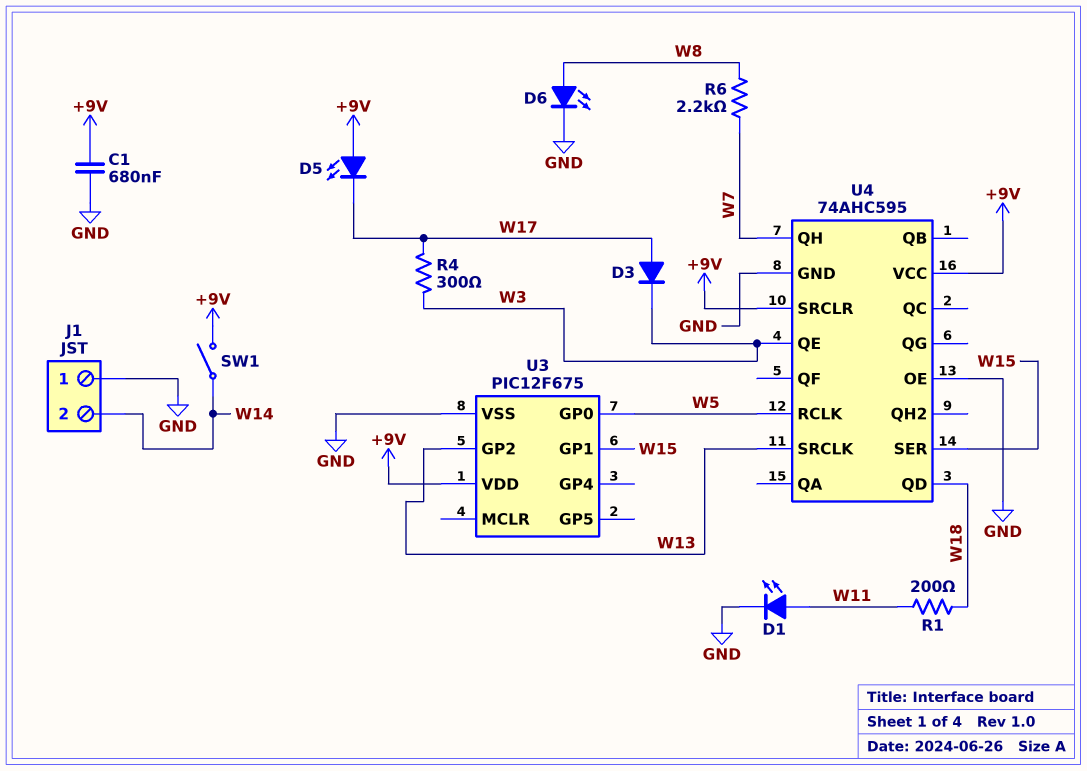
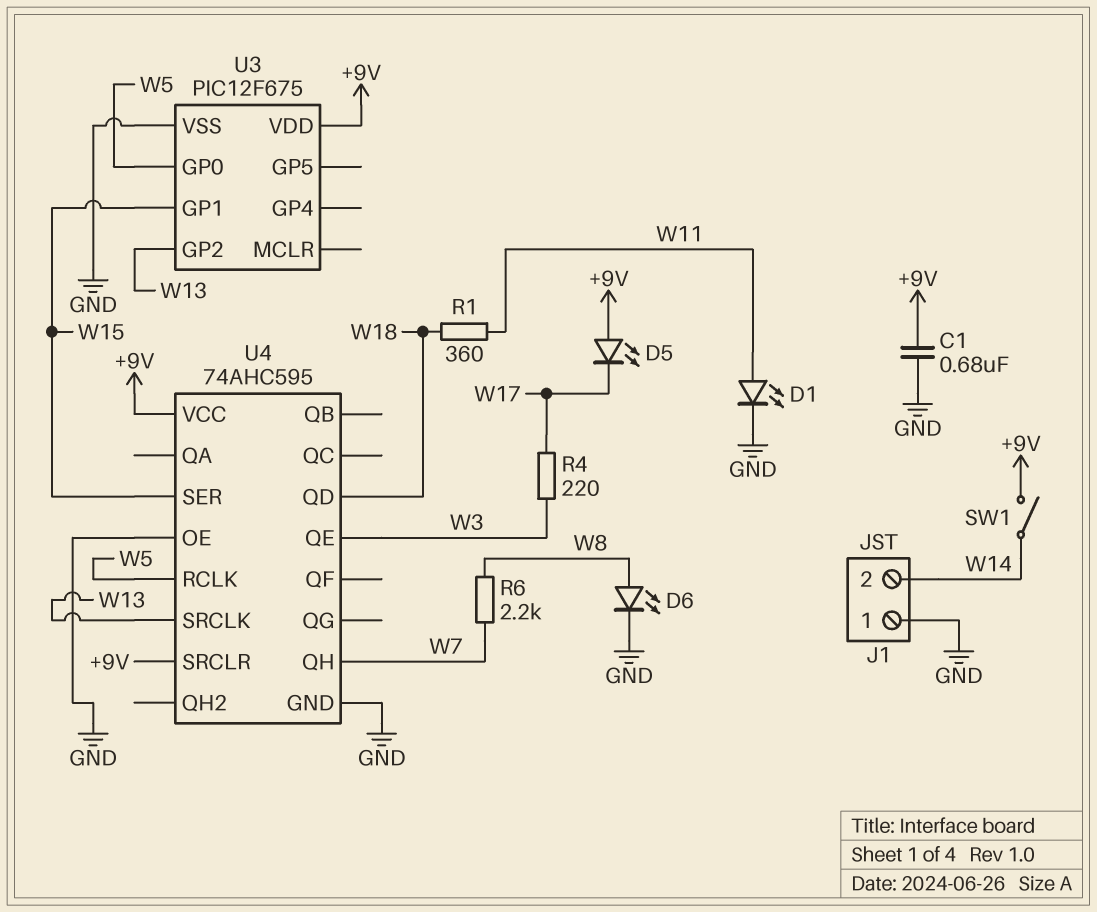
D3: diode (A W17, K W3) -> none
R1: 200 (W11, W18) -> 360 (W11, W18)
R4: 300 (W3, W17) -> 220 (W3, W17)

